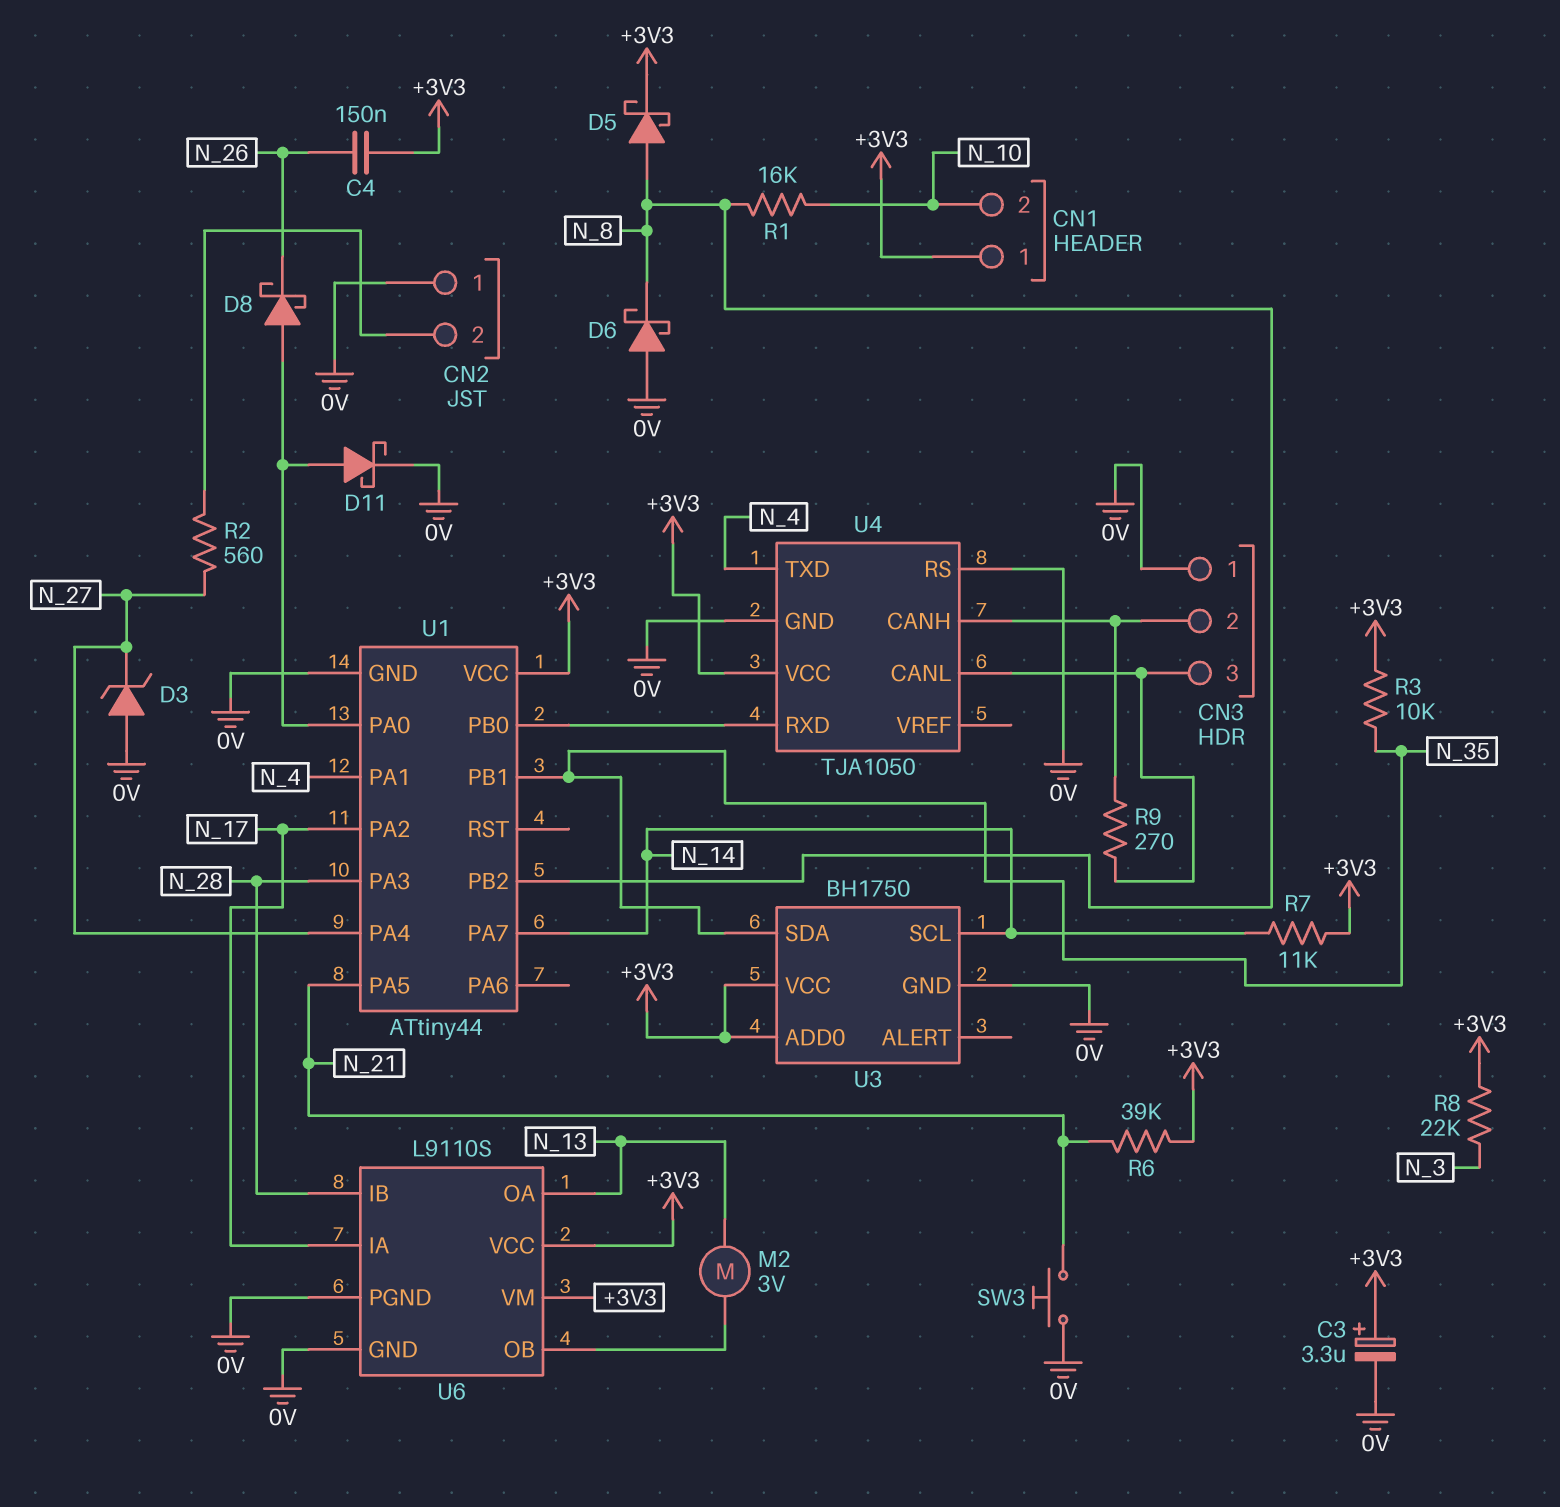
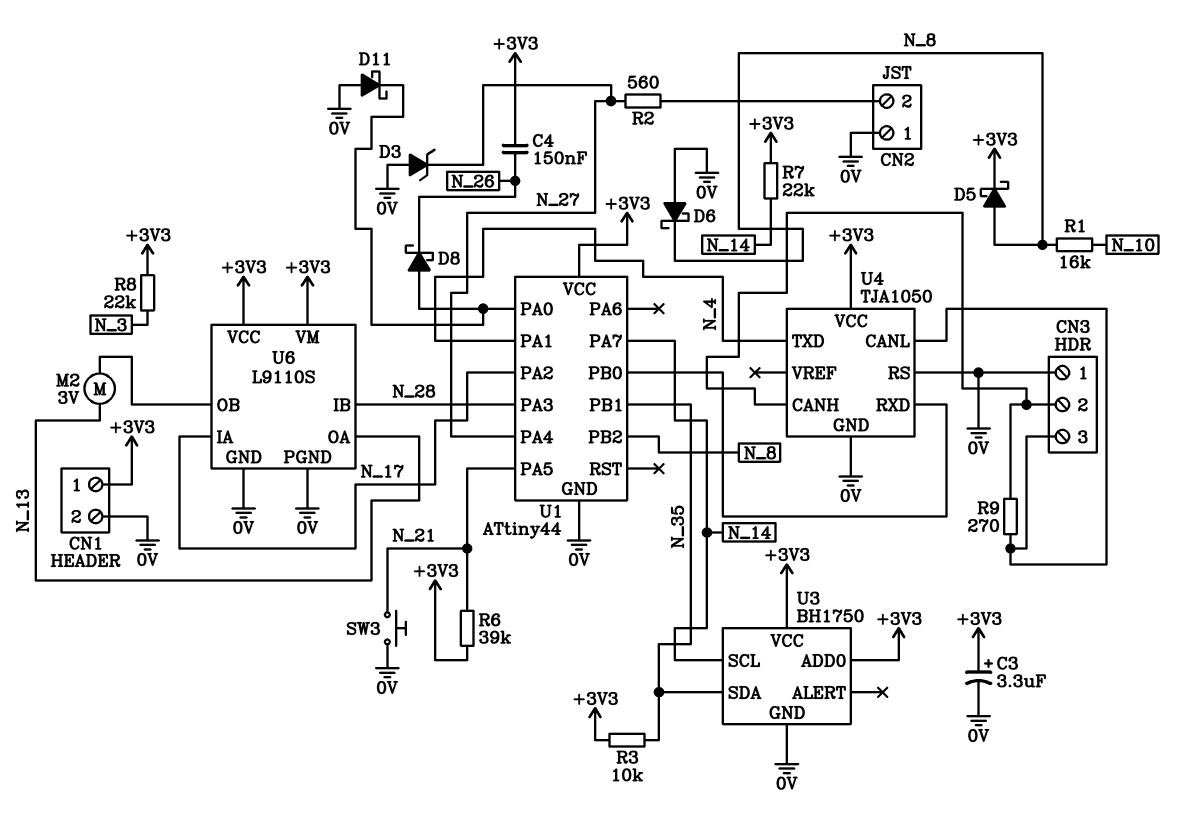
CN1 pin 2: N_10 -> 0V
D11: schottky (A U1/PA0, K 0V) -> schottky (A 0V, K U1/PA0)
R7: 11k (+3V3, N_14) -> 22k (+3V3, N_14)

